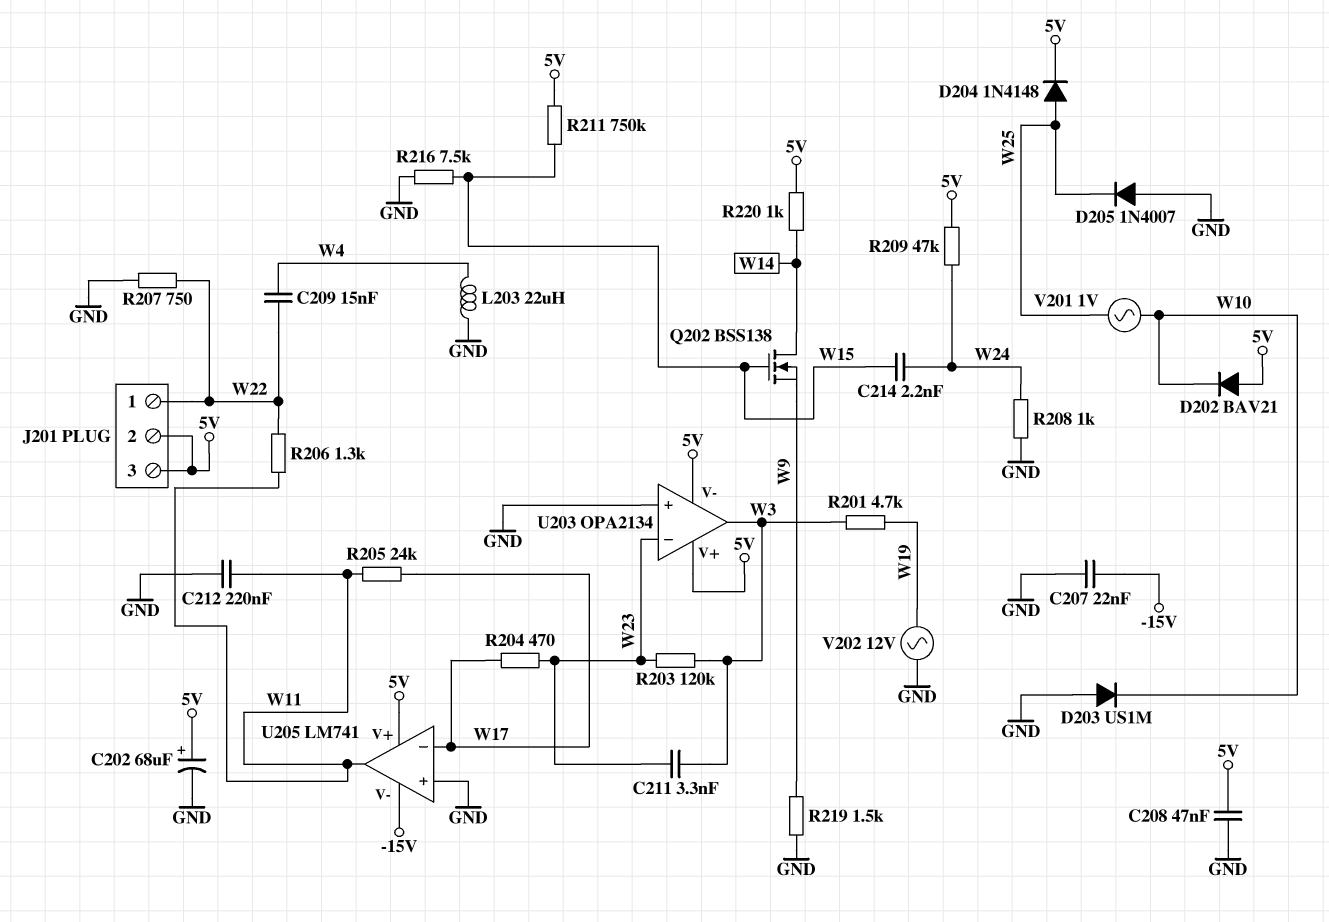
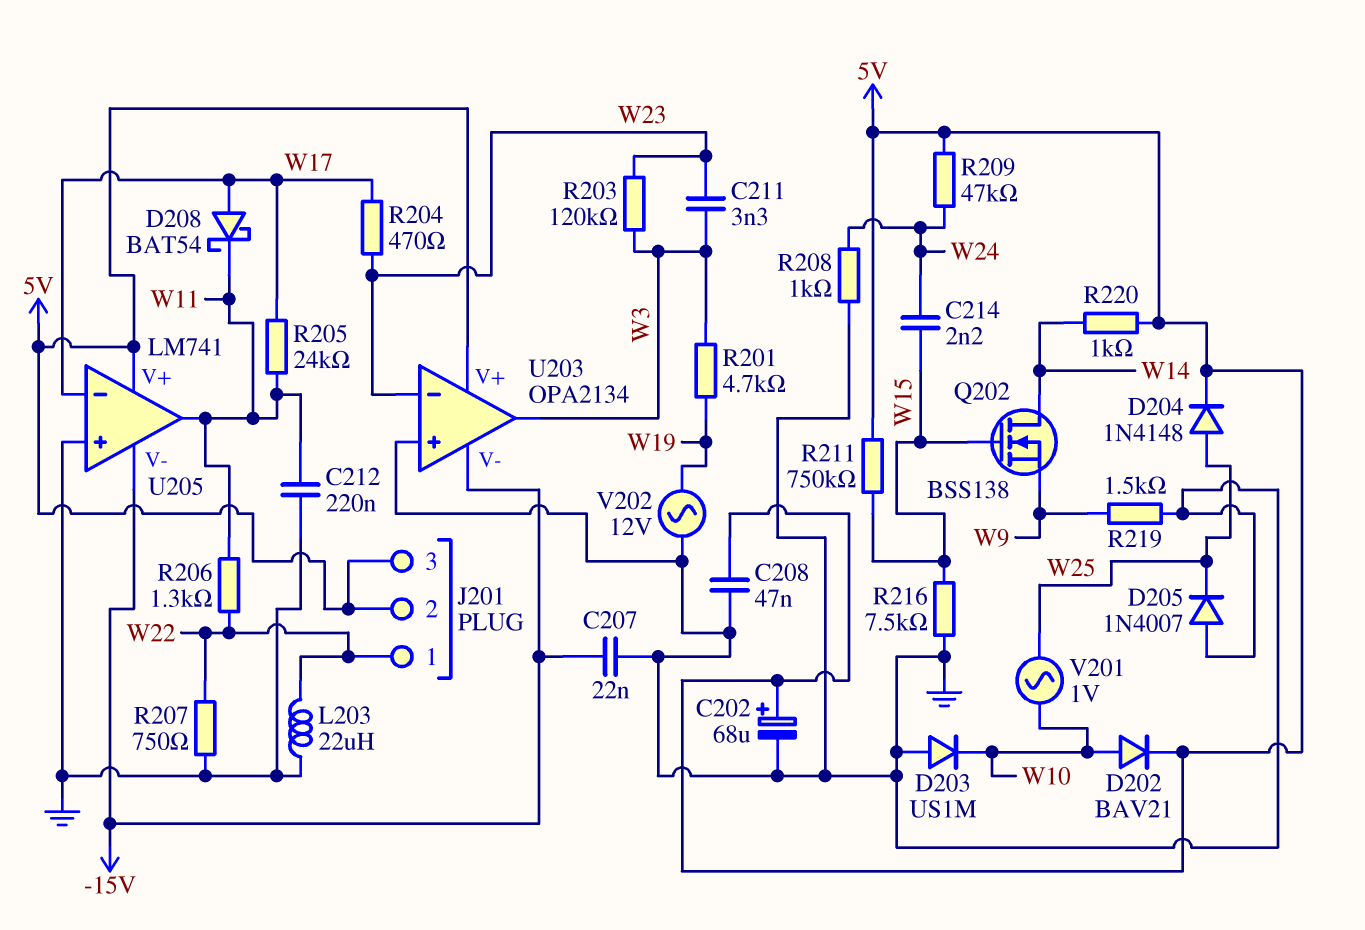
C209: 15nF (W4, W22) -> none
D202: diode BAV21 (A 5V, K W10) -> diode BAV21 (A W10, K 5V)
D208: none -> schottky BAT54 (A W17, K W11)
L203: 22uH (GND, W4) -> 22uH (GND, W22)
U203 pin V-: 5V -> -15V

